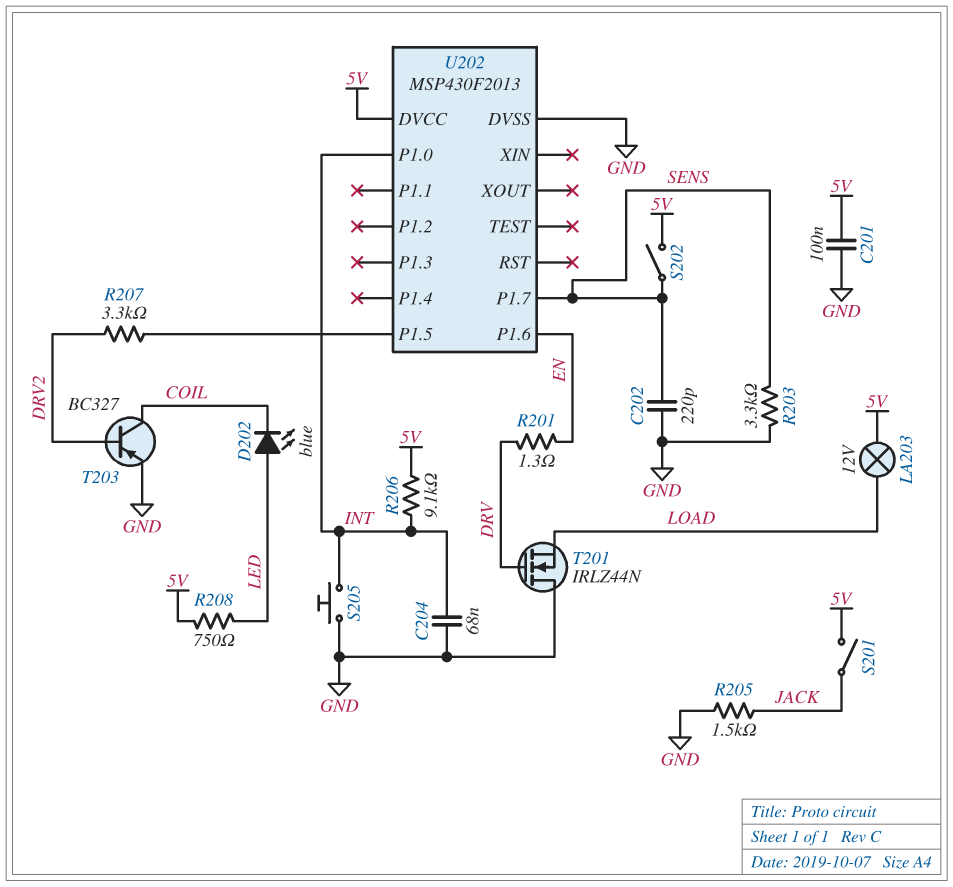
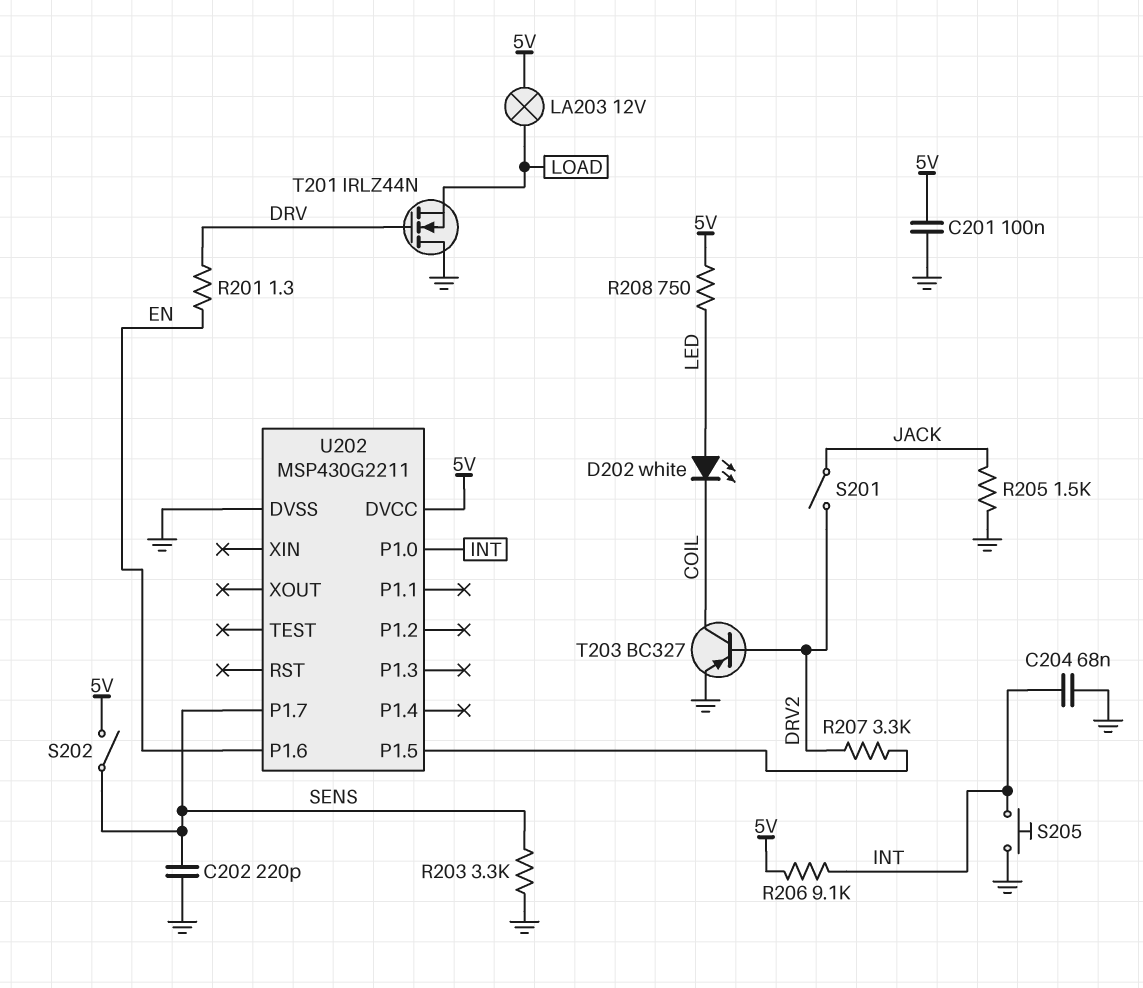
D202: LED blue (A LED, K COIL) -> LED white (A LED, K COIL)
S201: switch (5V, JACK) -> switch (DRV2, JACK)
U202: MSP430F2013 -> MSP430G2211

